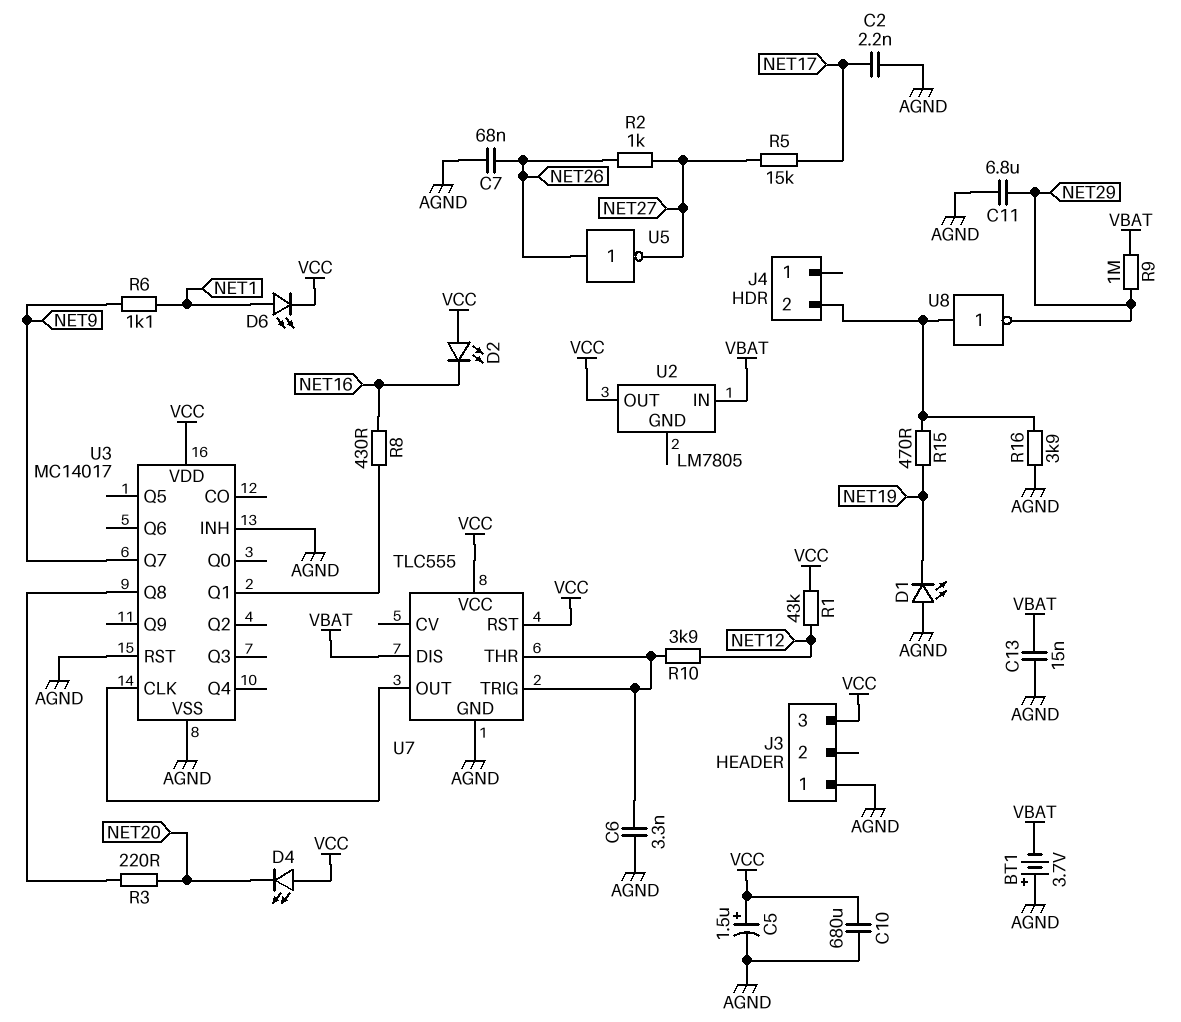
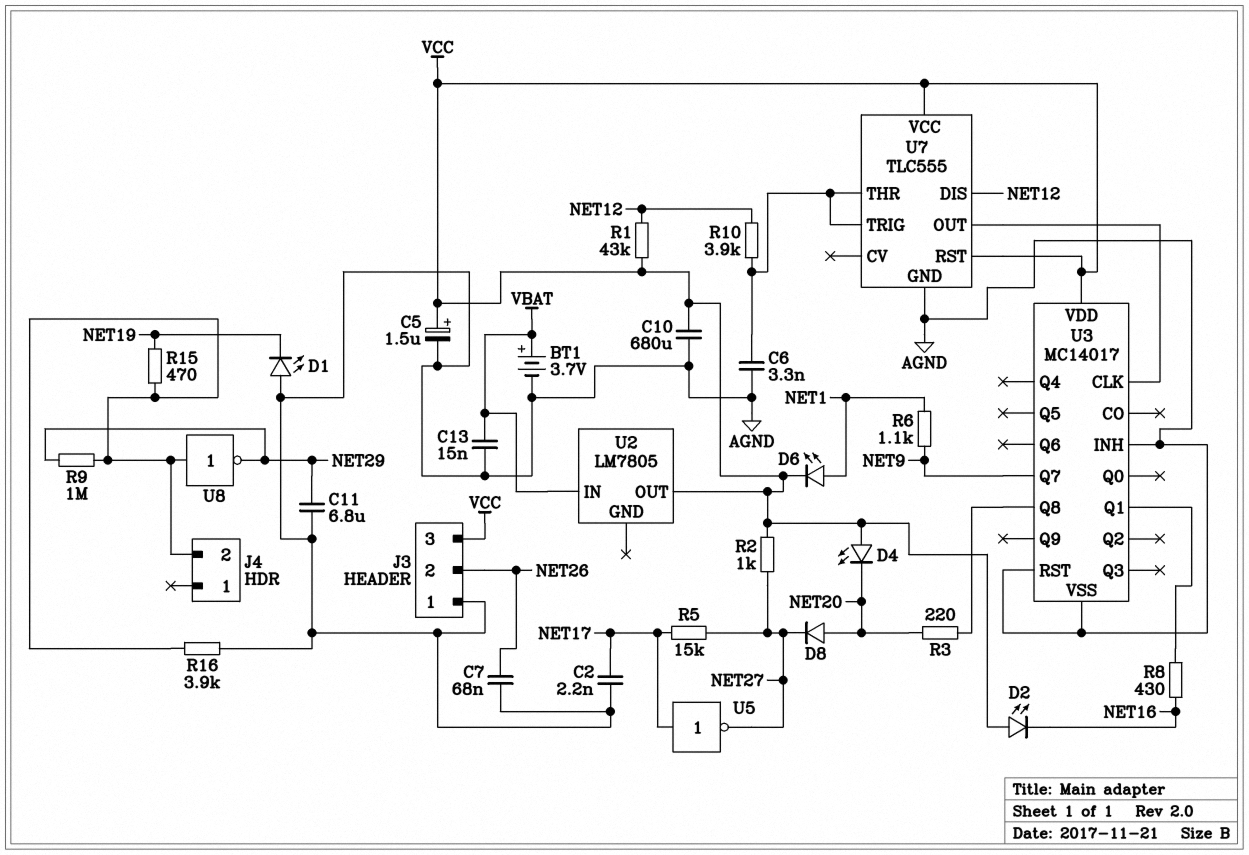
BT1: 3.7V (plus AGND, minus VBAT) -> 3.7V (plus VBAT, minus AGND)
D8: none -> diode (A NET20, K NET27)
J3 pin 2: none -> NET26
R2: 1k (NET26, NET27) -> 1k (NET27, VCC)
R9: 1M (NET29, VBAT) -> 1M (J4/2, NET29)
U5: NOT (in NET26, out NET27) -> NOT (in NET17, out NET27)
U7 pin DIS: VBAT -> NET12

